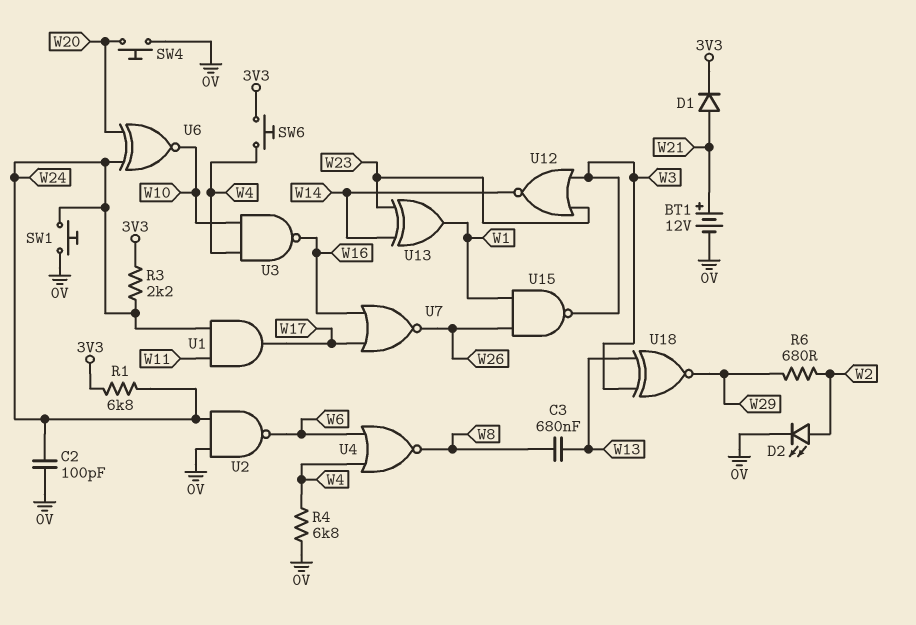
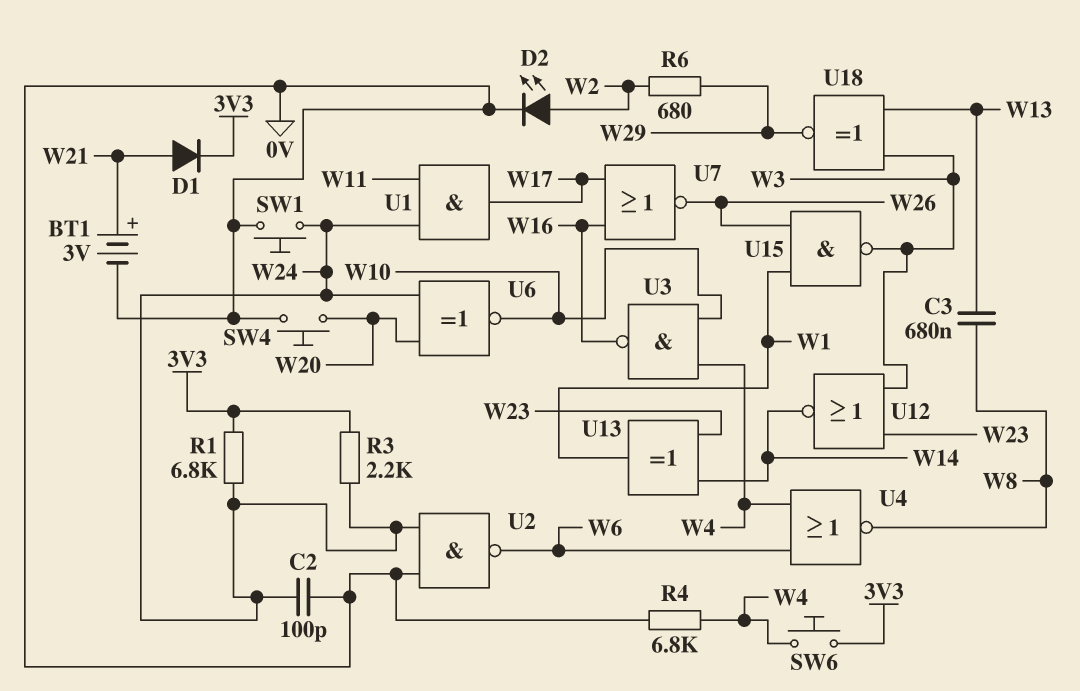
BT1: 12V (plus W21, minus 0V) -> 3V (plus W21, minus 0V)

